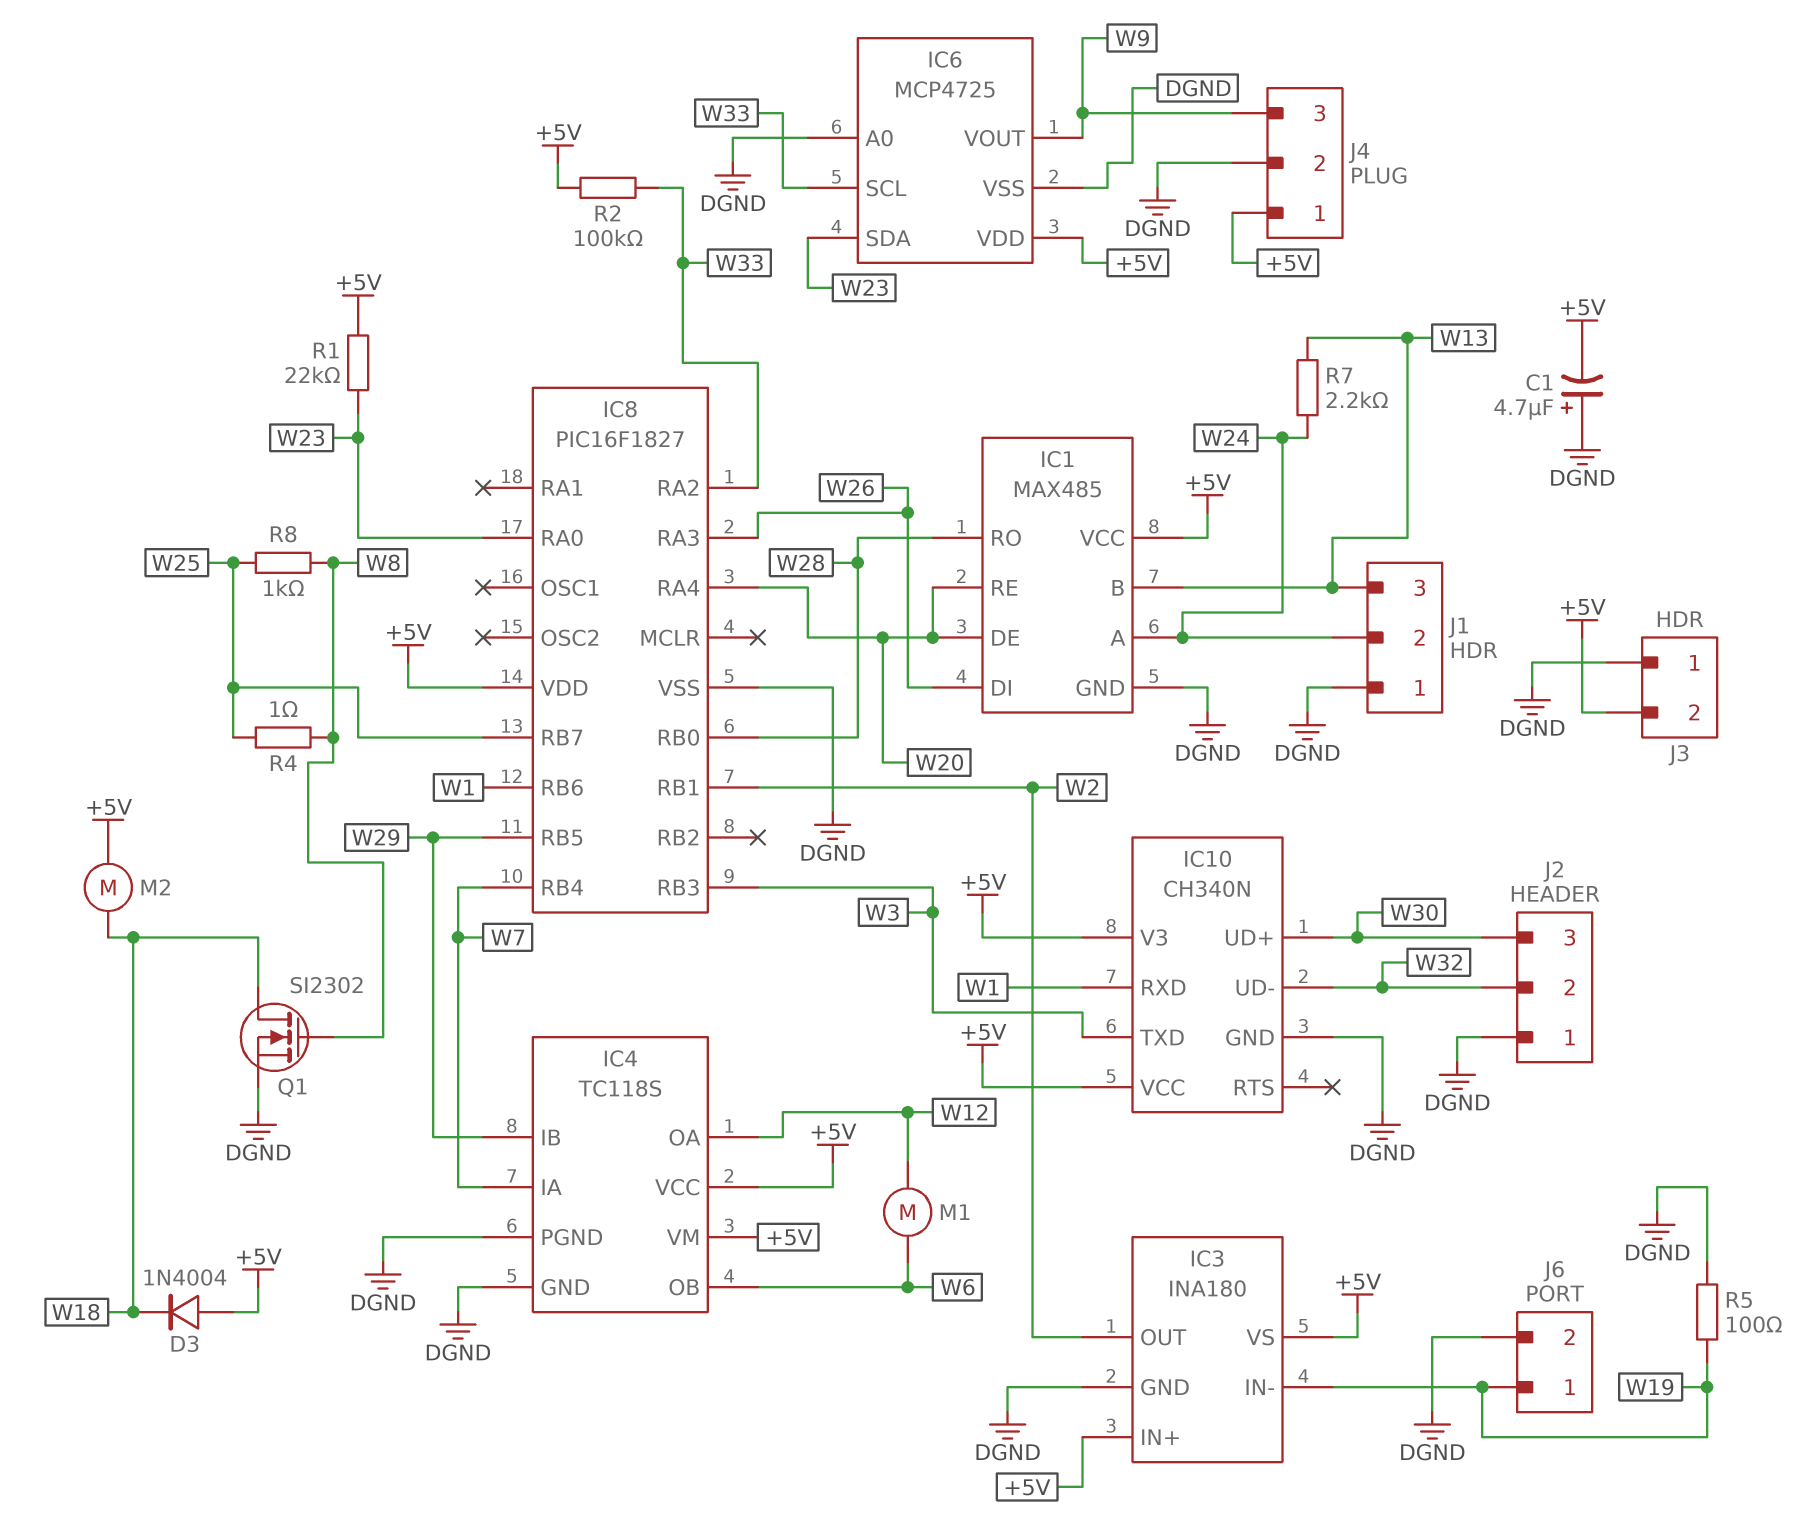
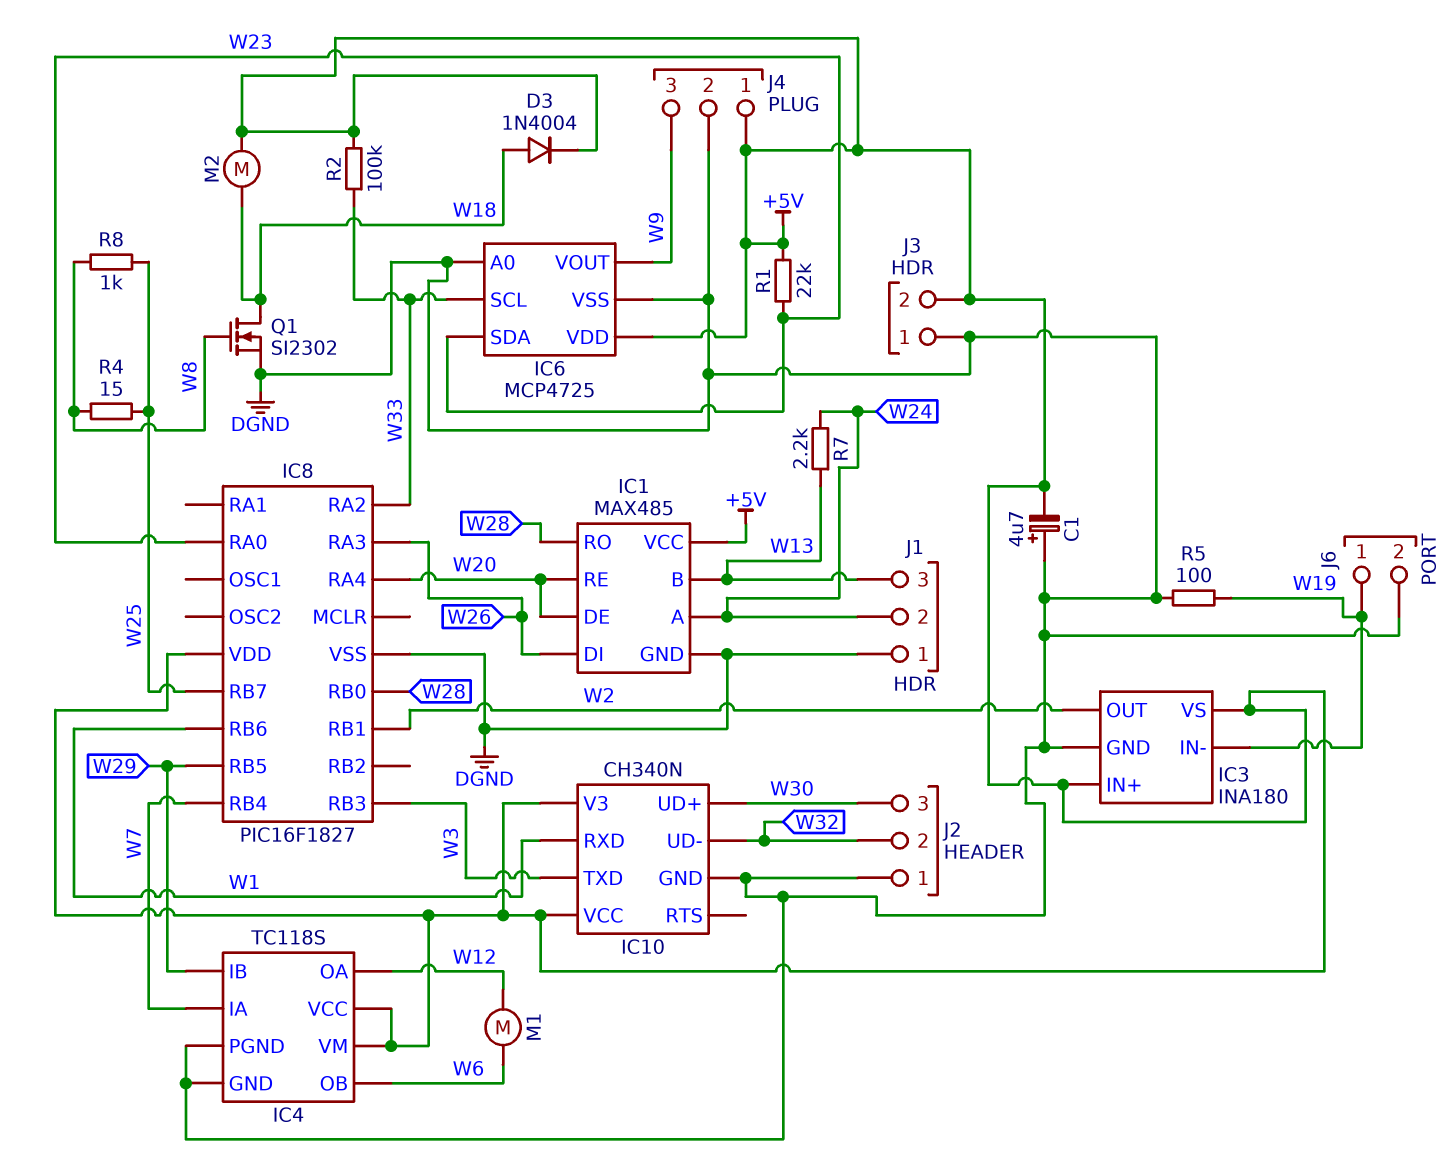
D3: diode 1N4004 (A +5V, K W18) -> diode 1N4004 (A W18, K +5V)
R4: 1 (W8, W25) -> 15 (W8, W25)

